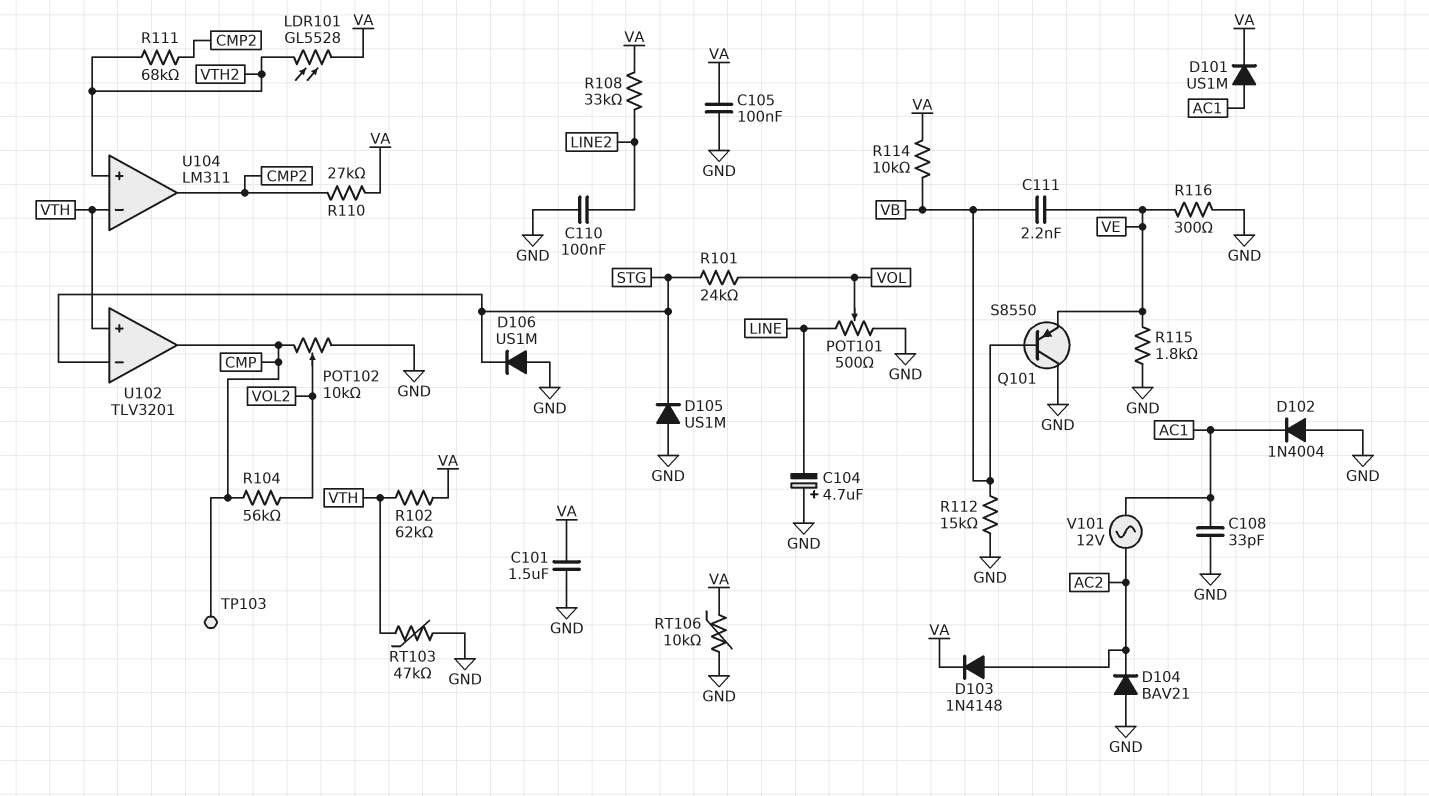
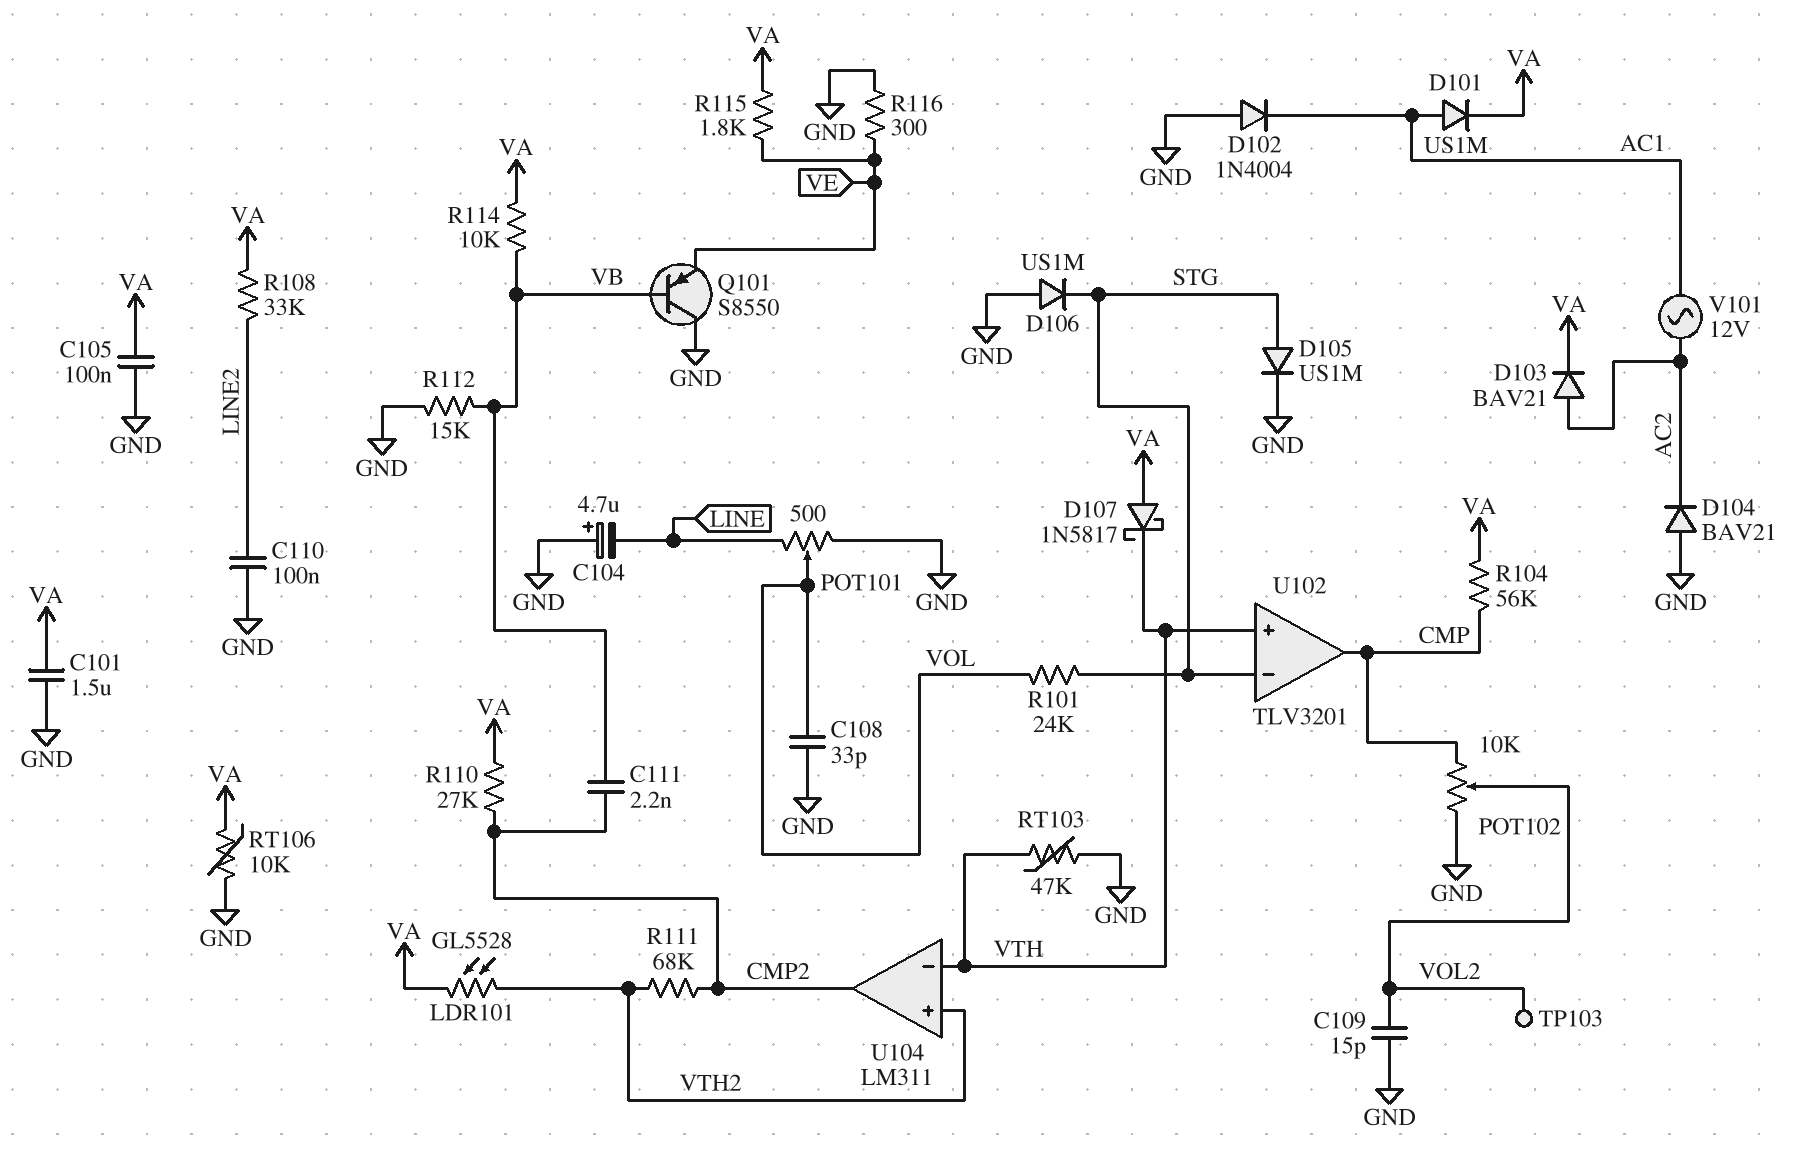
C108: 33pF (AC1, GND) -> 33pF (GND, VOL)
C109: none -> 15pF (GND, VOL2)
C111: 2.2nF (VB, VE) -> 2.2nF (CMP2, VB)
D103: diode 1N4148 (A AC2, K VA) -> diode BAV21 (A AC2, K VA)
D105: diode US1M (A GND, K STG) -> diode US1M (A STG, K GND)
D107: none -> schottky 1N5817 (A VA, K VTH)
R102: 62k (VA, VTH) -> none
R104: 56k (CMP, VOL2) -> 56k (CMP, VA)
R115: 1.8k (GND, VE) -> 1.8k (VA, VE)
TP103: test point (CMP) -> test point (VOL2)

